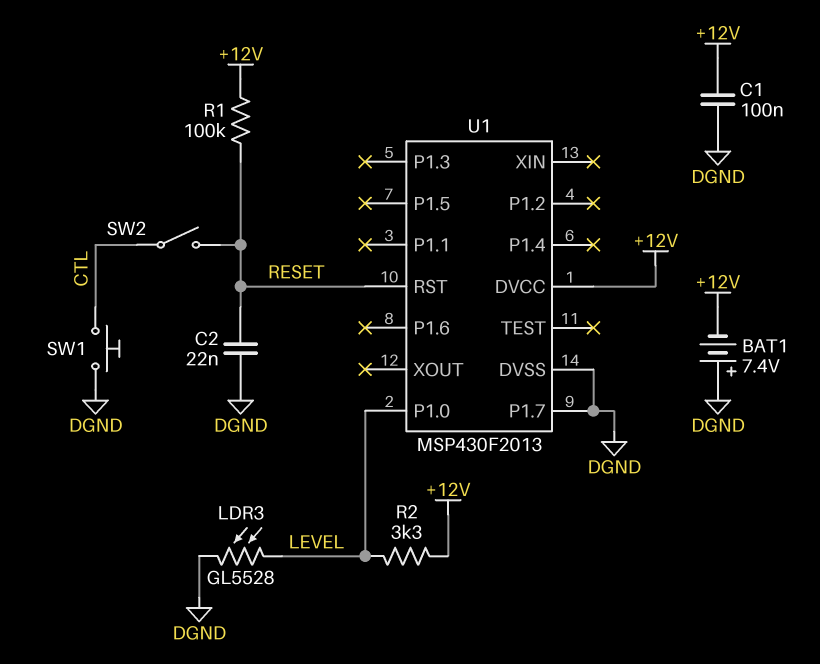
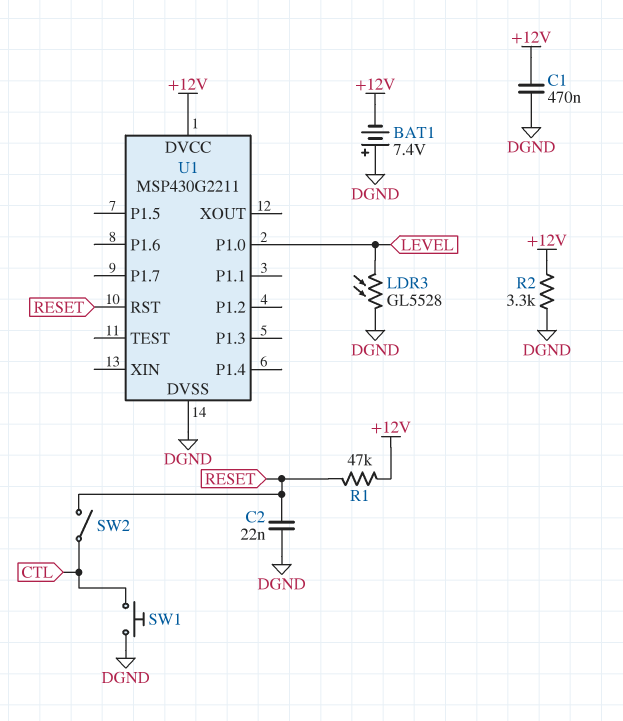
C1: 100nF (+12V, DGND) -> 470nF (+12V, DGND)
R1: 100k (+12V, RESET) -> 47k (+12V, RESET)
R2: 3.3k (+12V, LEVEL) -> 3.3k (+12V, DGND)
U1: MSP430F2013 -> MSP430G2211
U1 pin P1.7: DGND -> none

